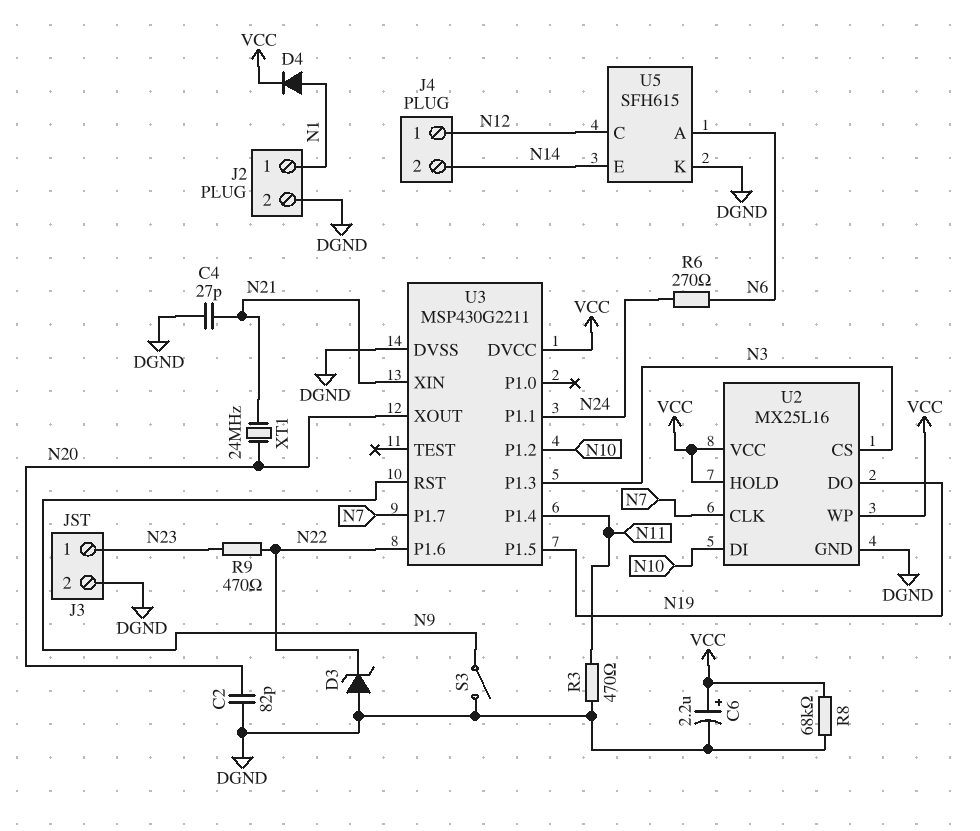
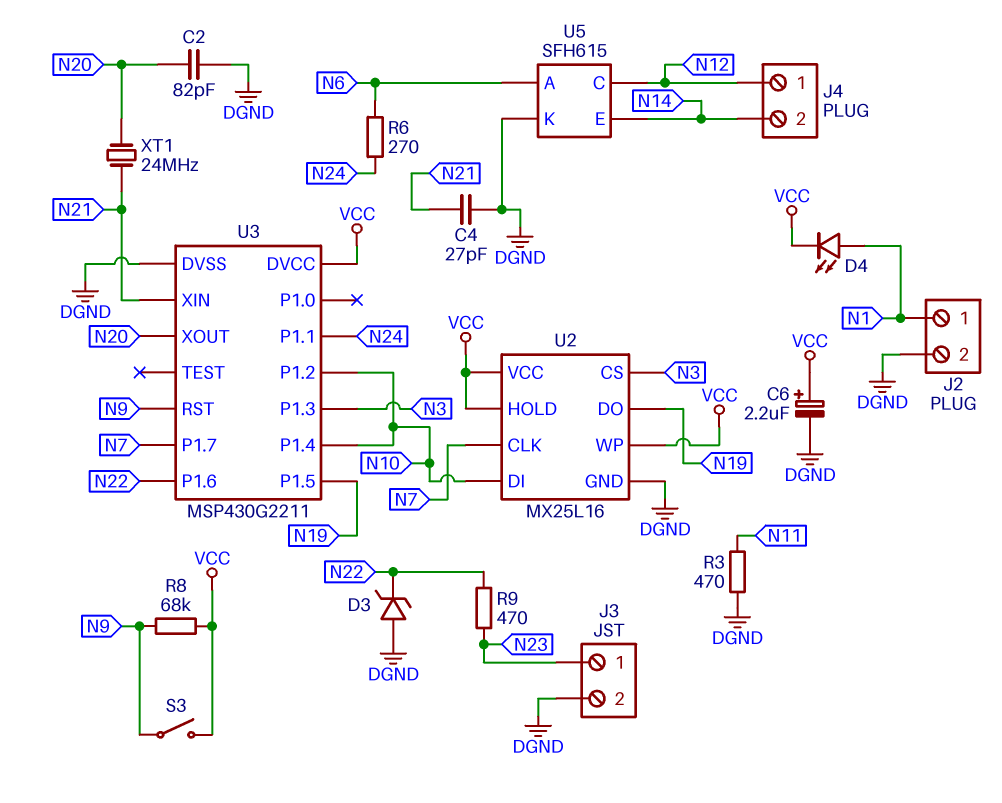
D4: diode (A N1, K VCC) -> LED (A N1, K VCC)
R8: 68k (DGND, VCC) -> 68k (N9, VCC)
S3: switch (DGND, N9) -> switch (N9, VCC)
U3 pin P1.4: N11 -> N10

